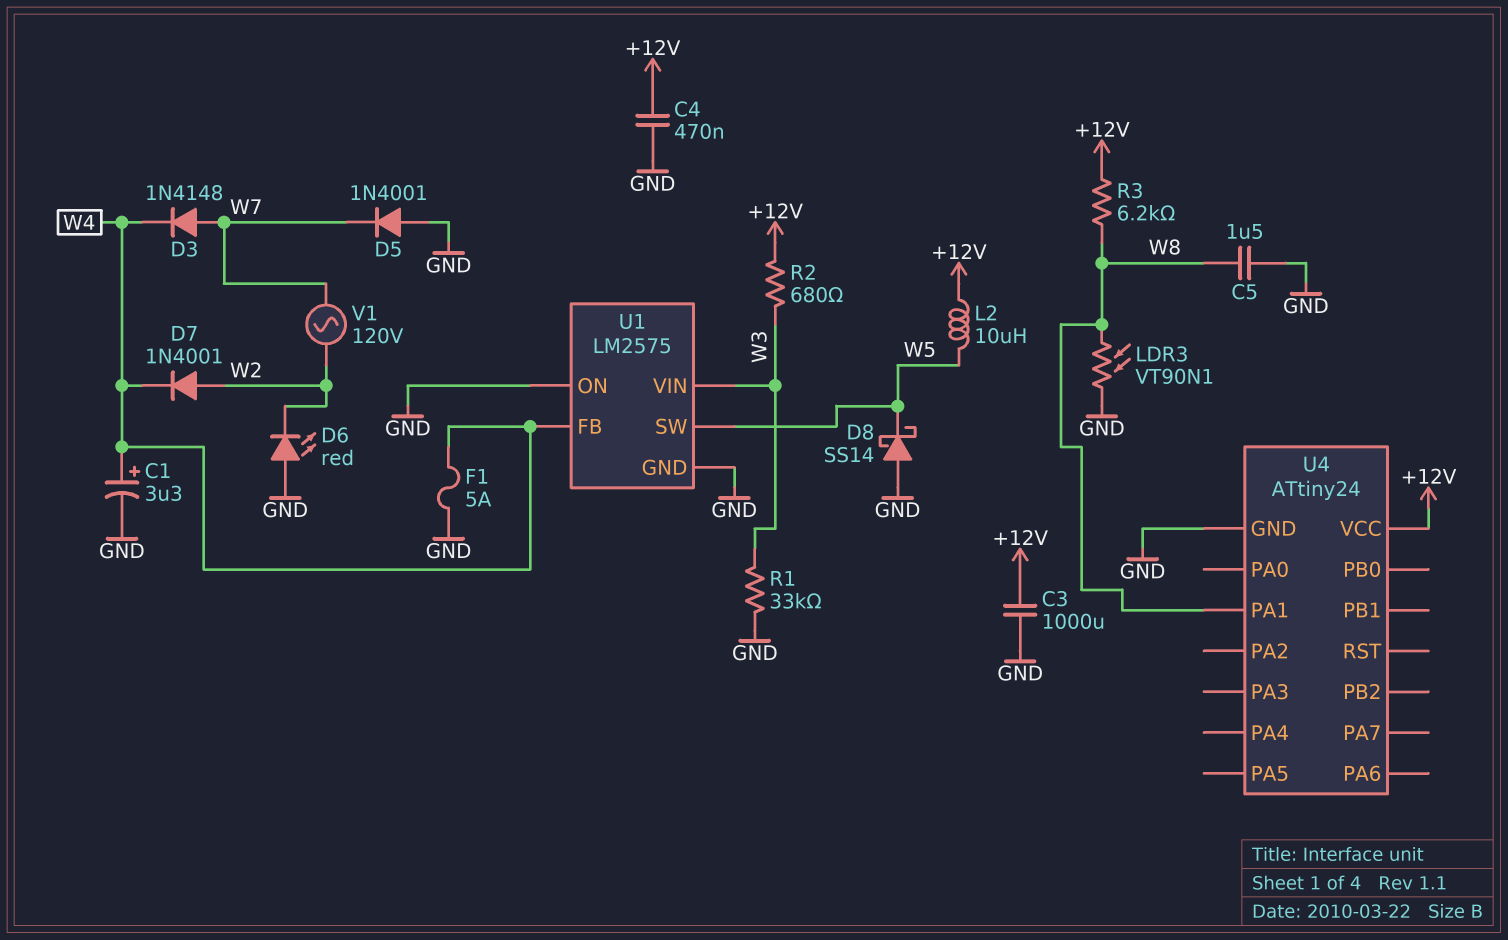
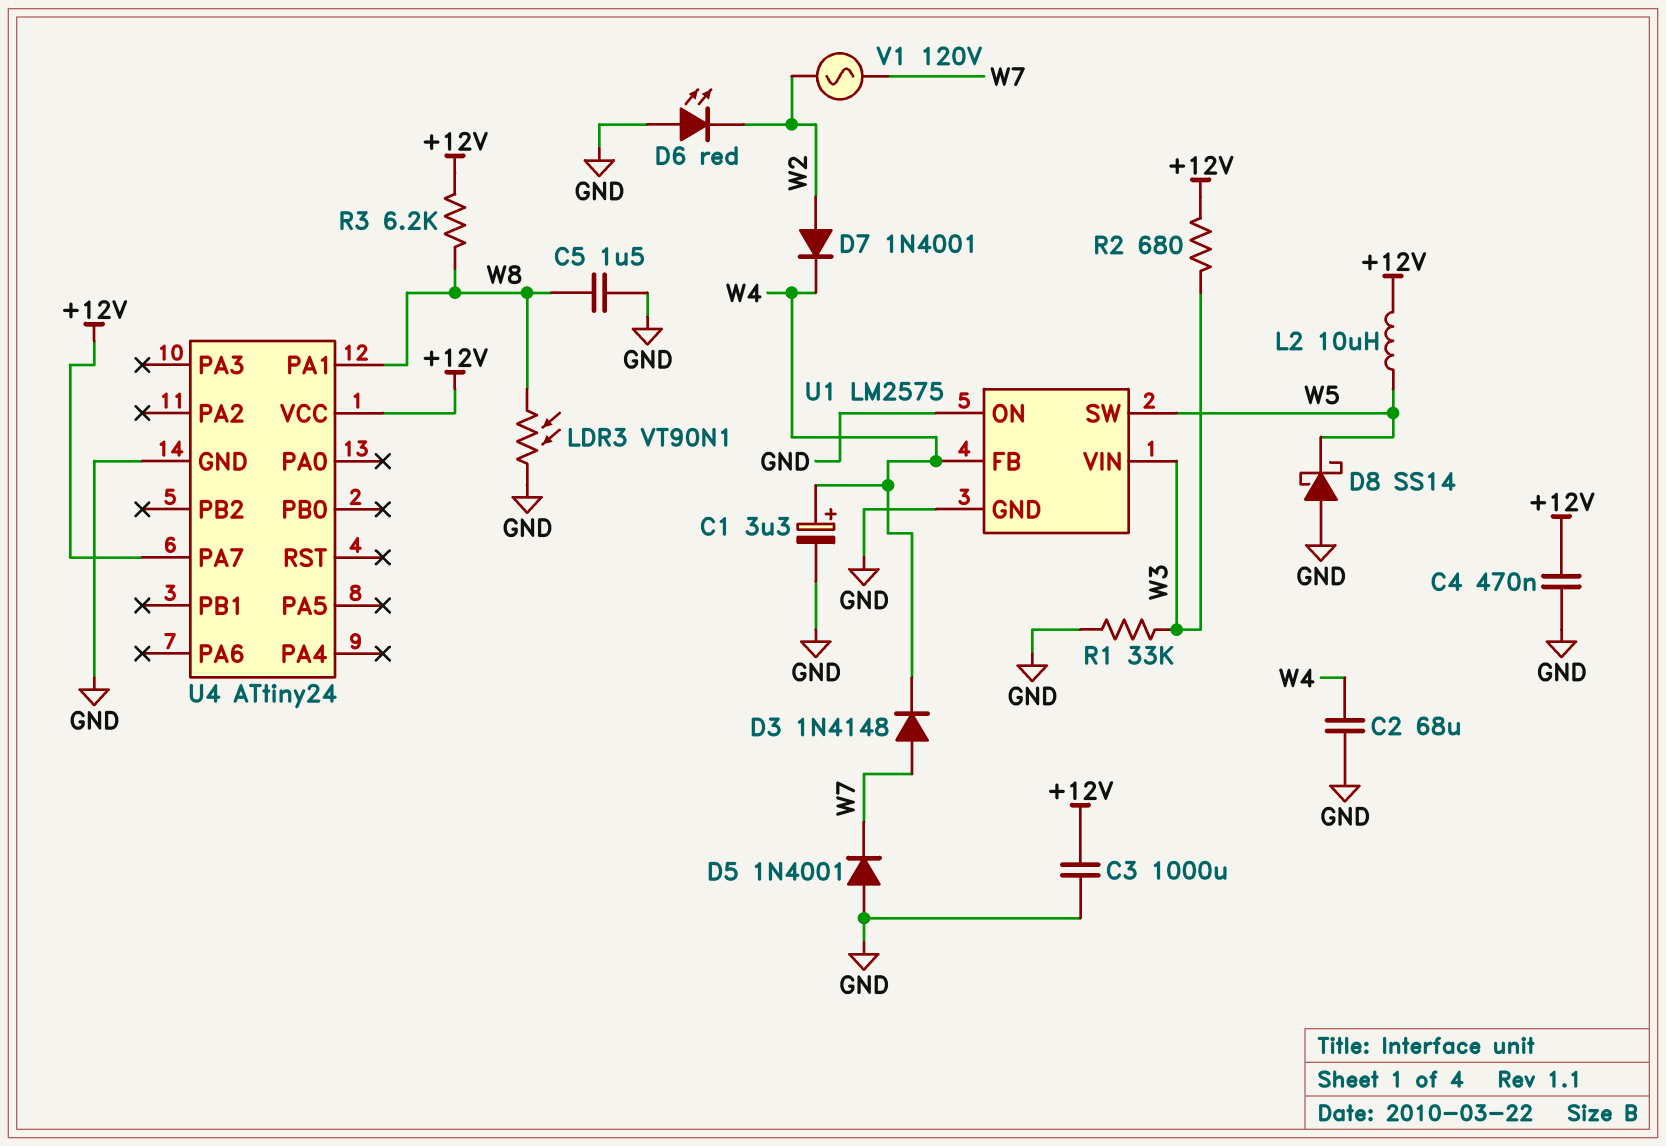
C2: none -> 68uF (GND, W4)
F1: 5A (GND, W4) -> none
U4 pin PA7: none -> +12V

